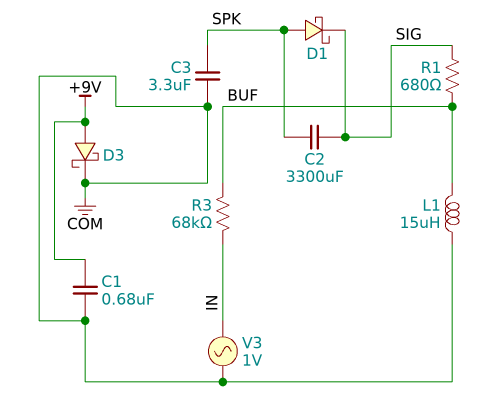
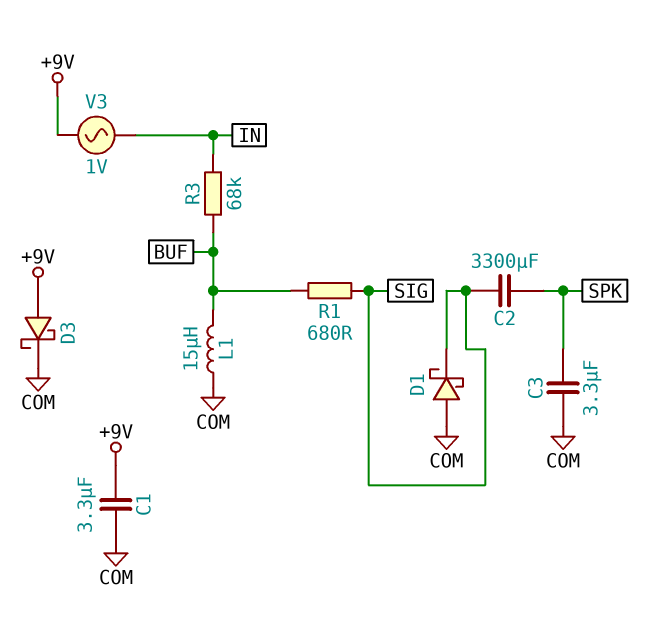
C1: 680nF (+9V, COM) -> 3.3uF (+9V, COM)
D1: schottky (A SPK, K SIG) -> schottky (A COM, K SIG)
V3: AC 1V (COM, IN) -> AC 1V (+9V, IN)

